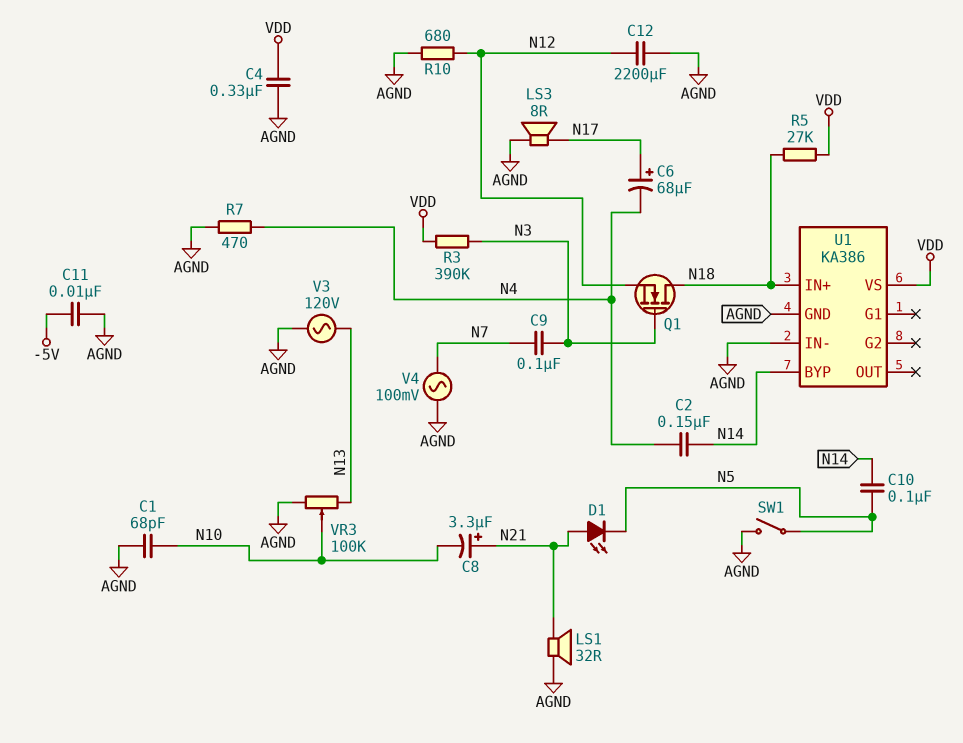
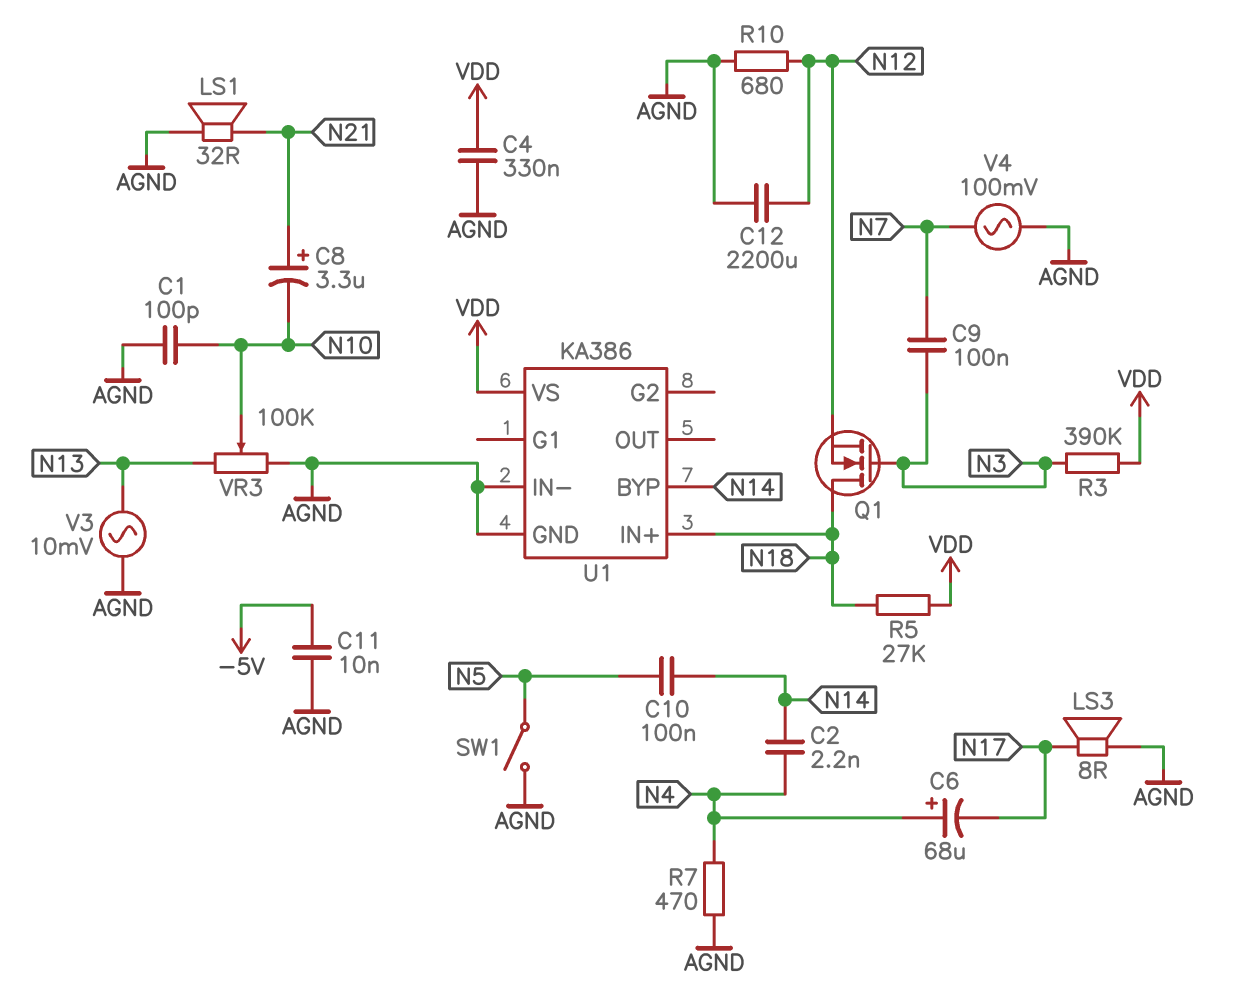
C1: 68pF (AGND, N10) -> 100pF (AGND, N10)
C2: 150nF (N4, N14) -> 2.2nF (N4, N14)
C6: 68uF (plus N17, minus N4) -> 68uF (plus N4, minus N17)
D1: LED (A N21, K N5) -> none
V3: AC 120V (AGND, N13) -> AC 10mV (AGND, N13)

